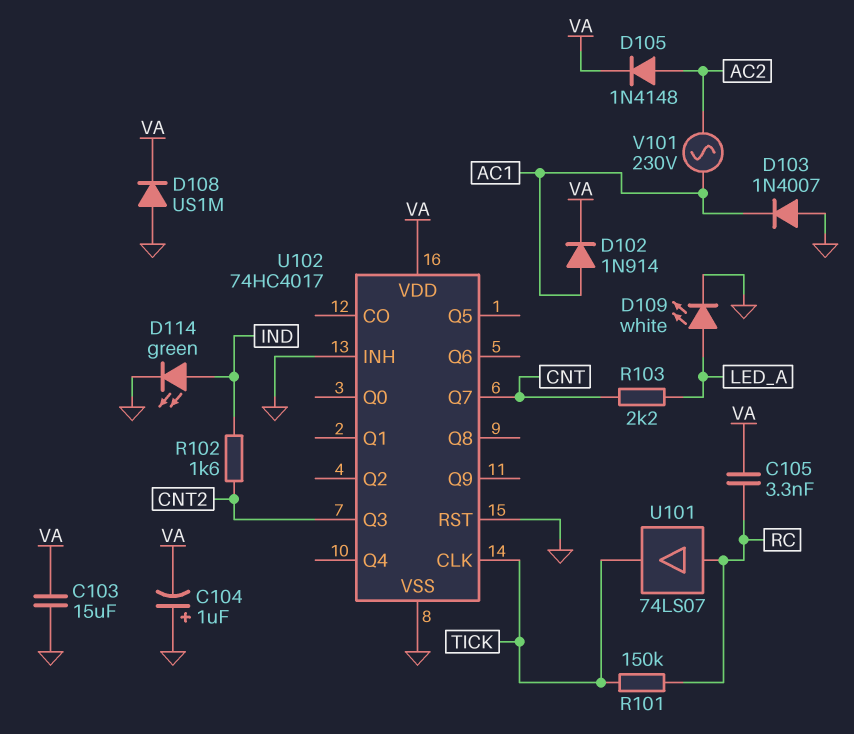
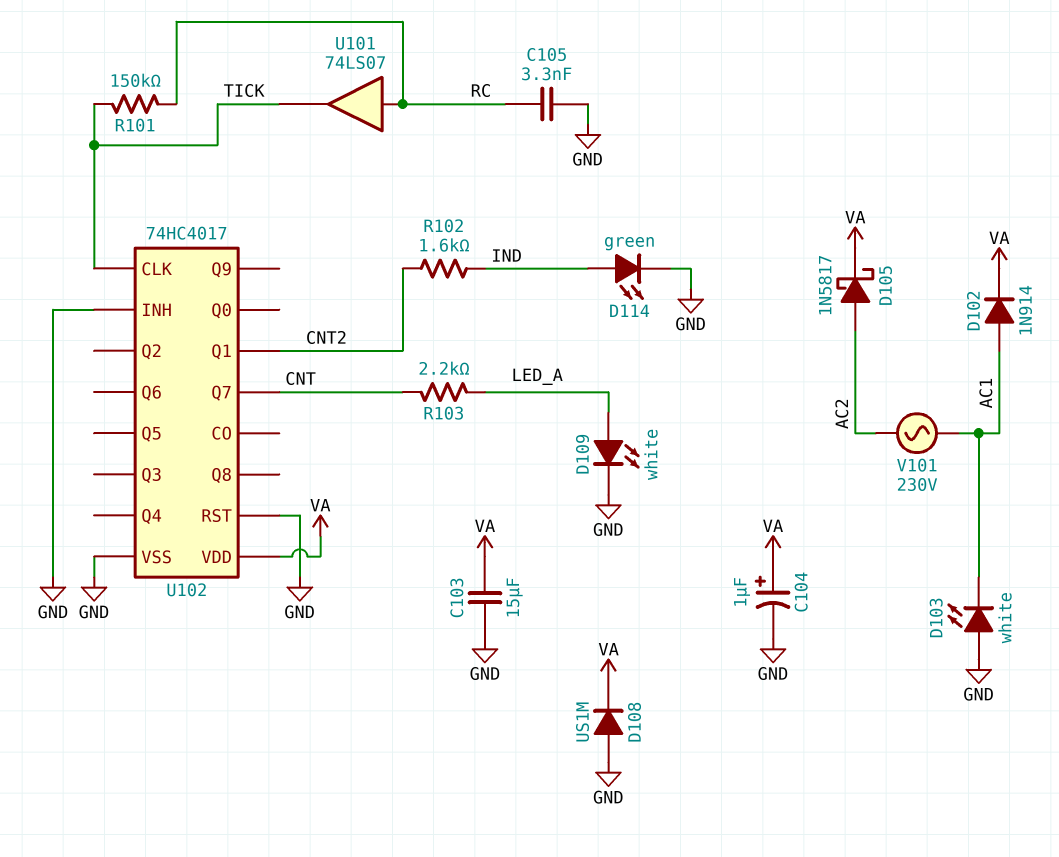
C104: 1uF (plus GND, minus VA) -> 1uF (plus VA, minus GND)
C105: 3.3nF (RC, VA) -> 3.3nF (GND, RC)
D103: diode 1N4007 (A GND, K AC1) -> LED white (A GND, K AC1)
D105: diode 1N4148 (A AC2, K VA) -> schottky 1N5817 (A AC2, K VA)
U102 pin Q1: none -> CNT2
U102 pin Q3: CNT2 -> none

